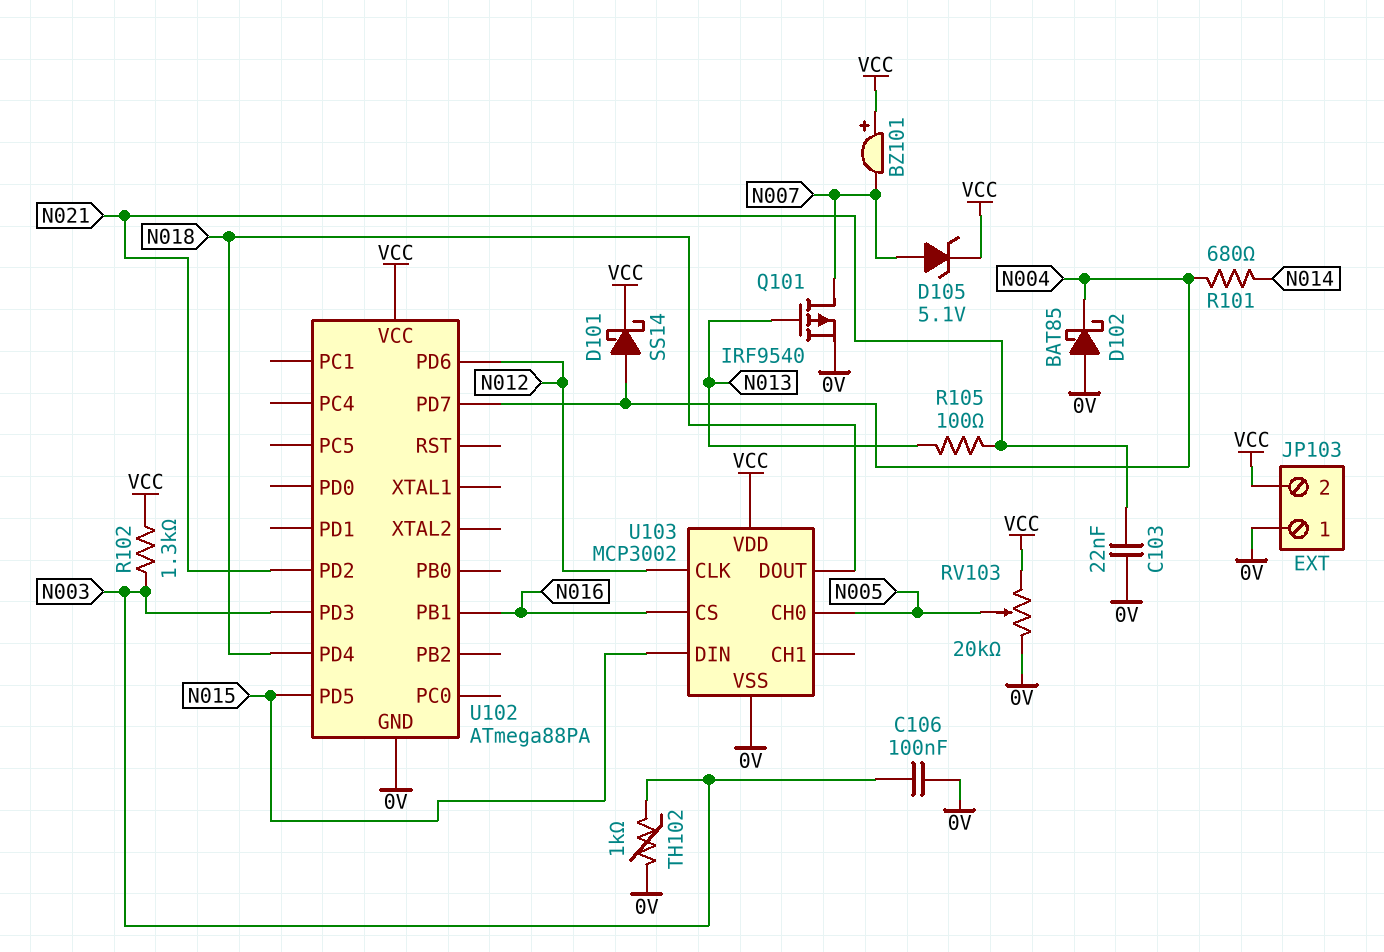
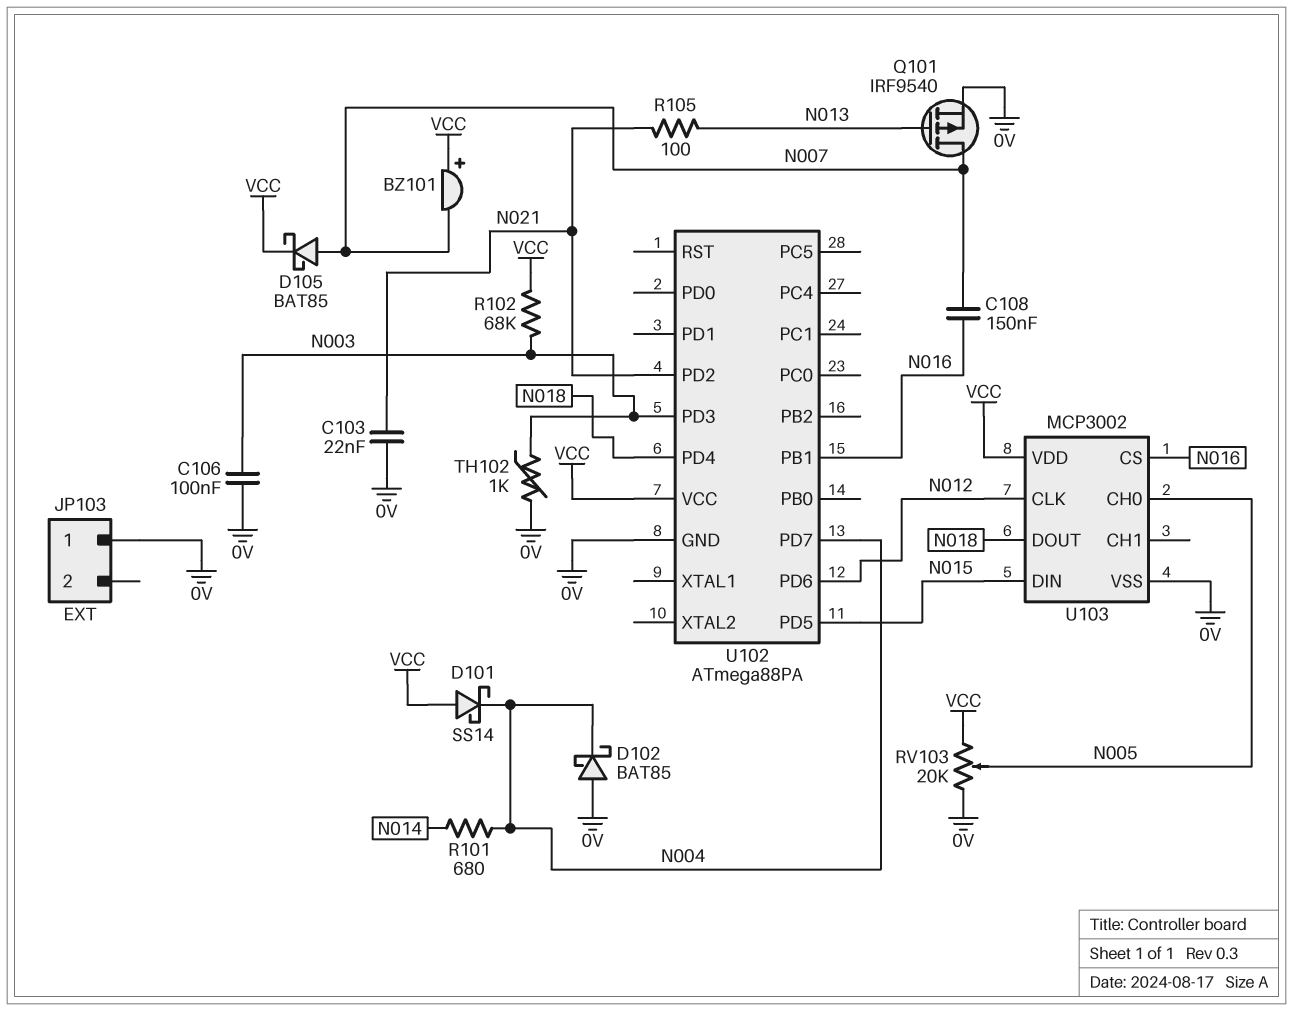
C108: none -> 150nF (N007, N016)
D101: schottky SS14 (A N004, K VCC) -> schottky SS14 (A VCC, K N004)
D105: zener 5.1V (A N007, K VCC) -> schottky BAT85 (A N007, K VCC)
JP103 pin 2: VCC -> none
R102: 1.3k (N003, VCC) -> 68k (N003, VCC)

